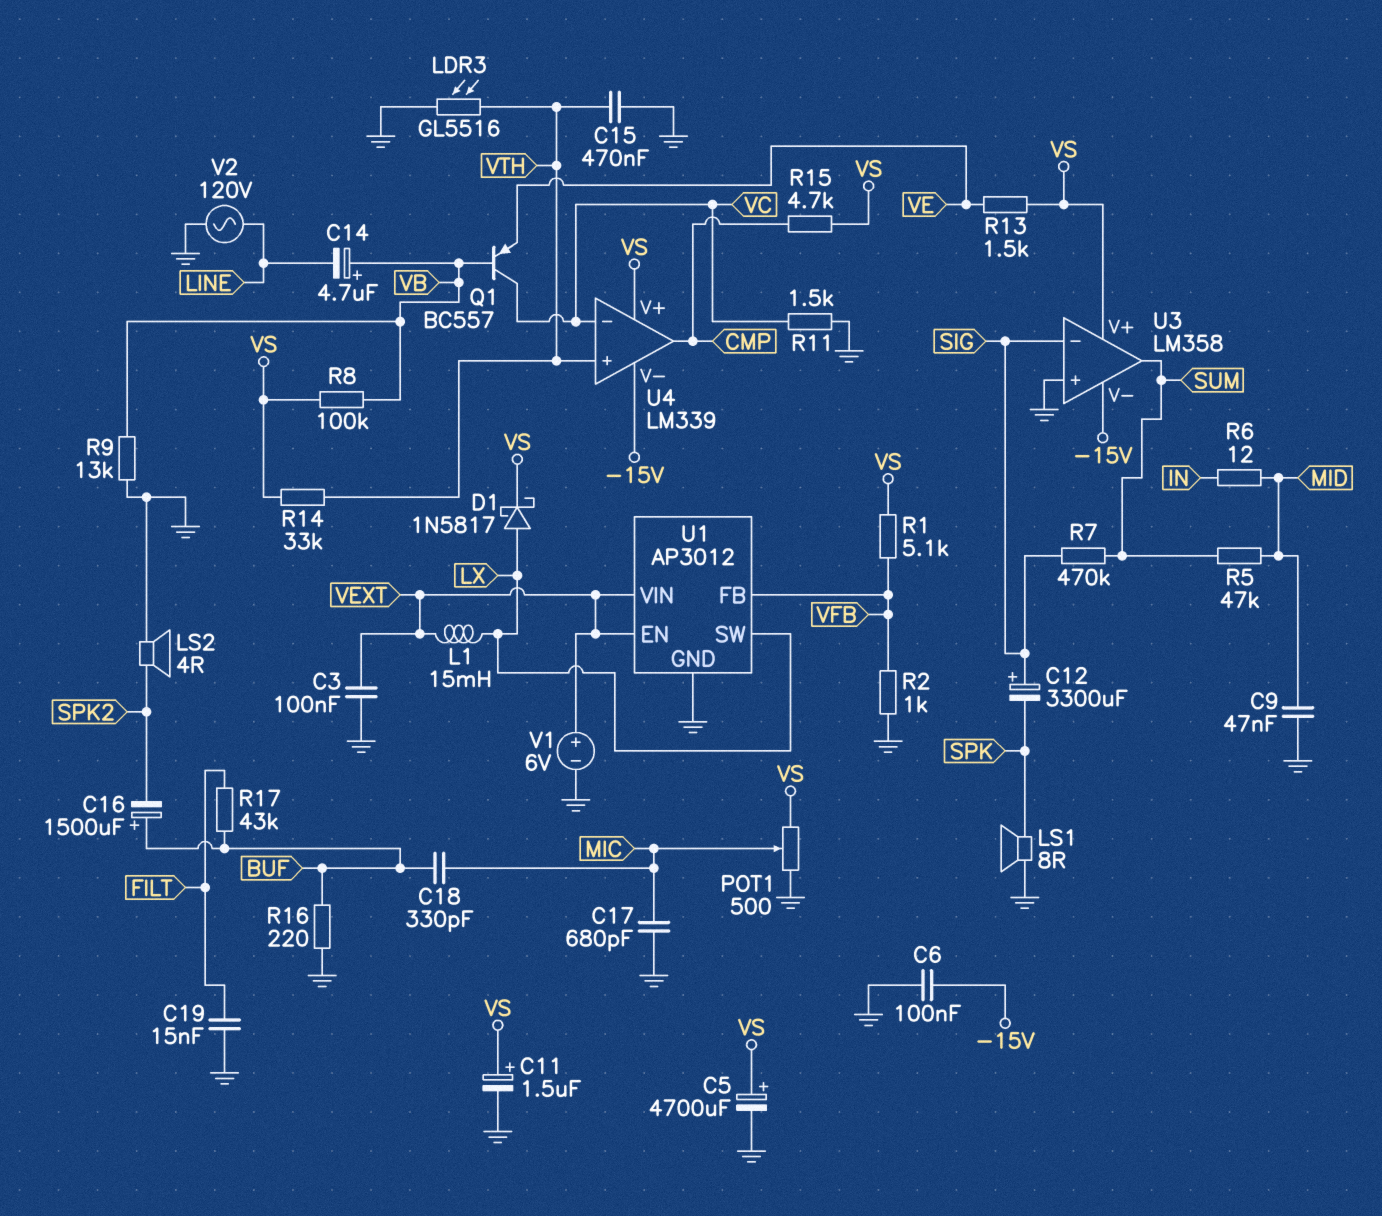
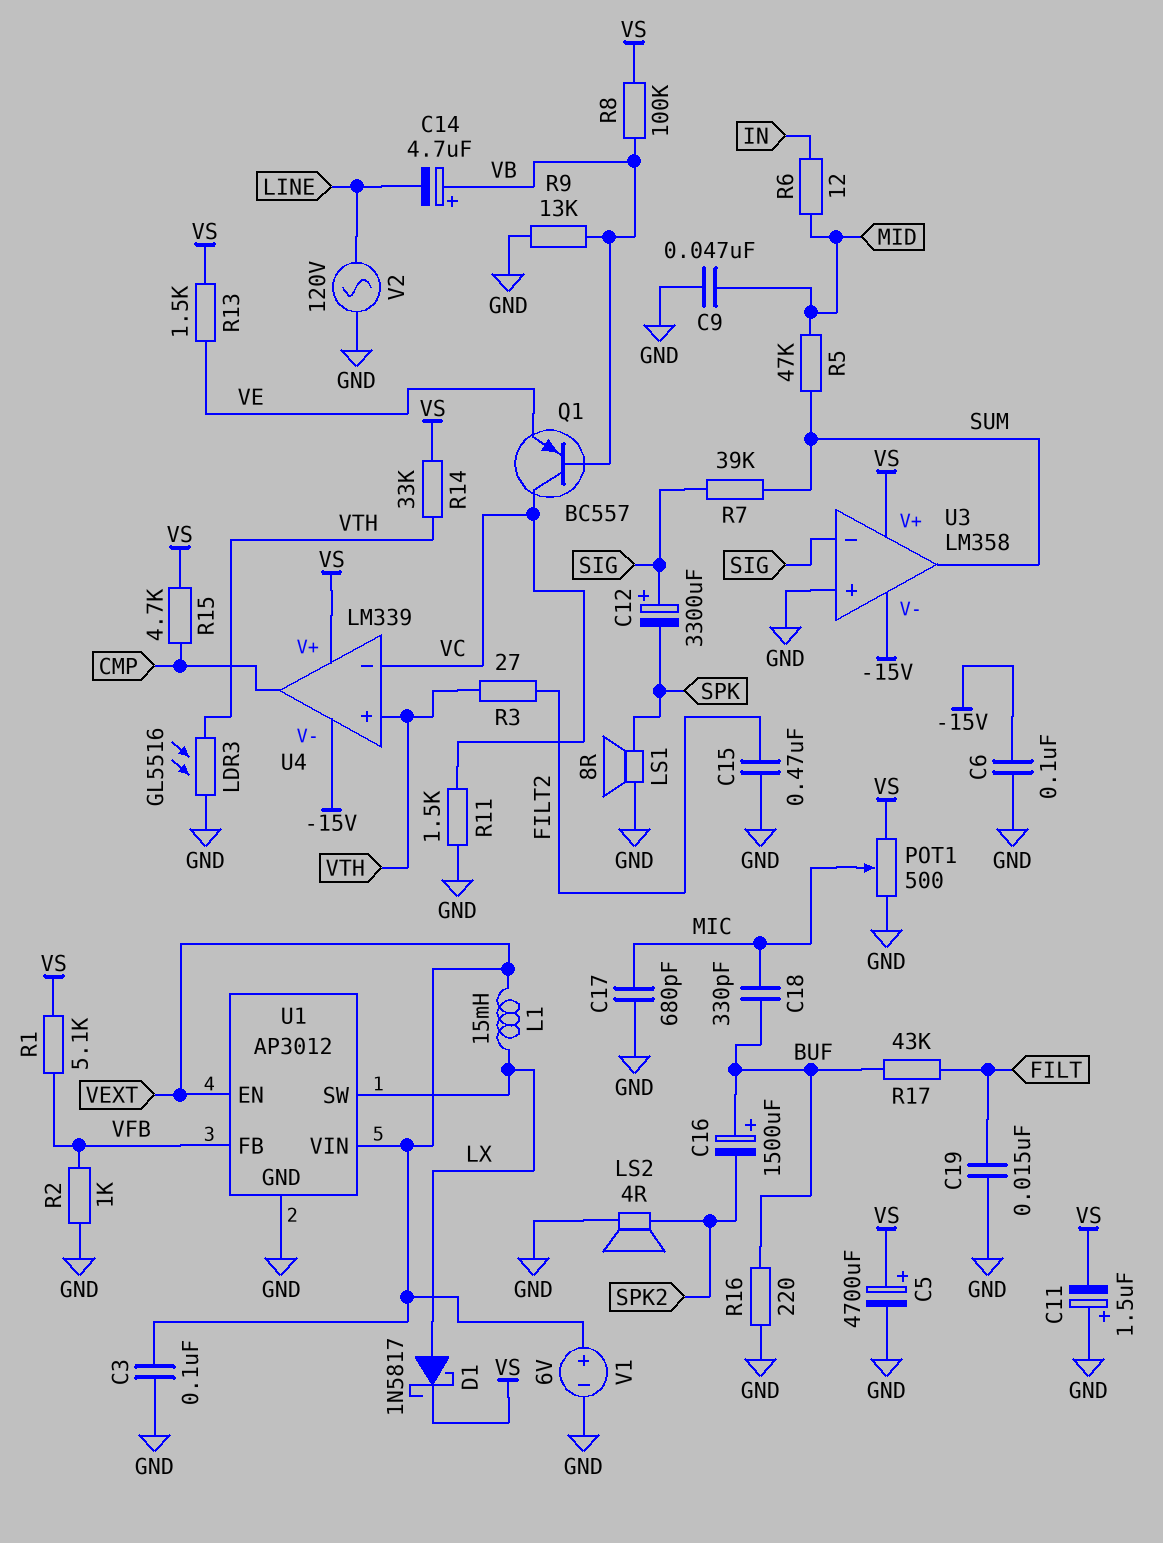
C11: 1.5uF (plus VS, minus GND) -> 1.5uF (plus GND, minus VS)
C15: 470nF (GND, VTH) -> 470nF (FILT2, GND)
R3: none -> 27 (FILT2, VTH)
R7: 470k (SIG, SUM) -> 39k (SIG, SUM)

